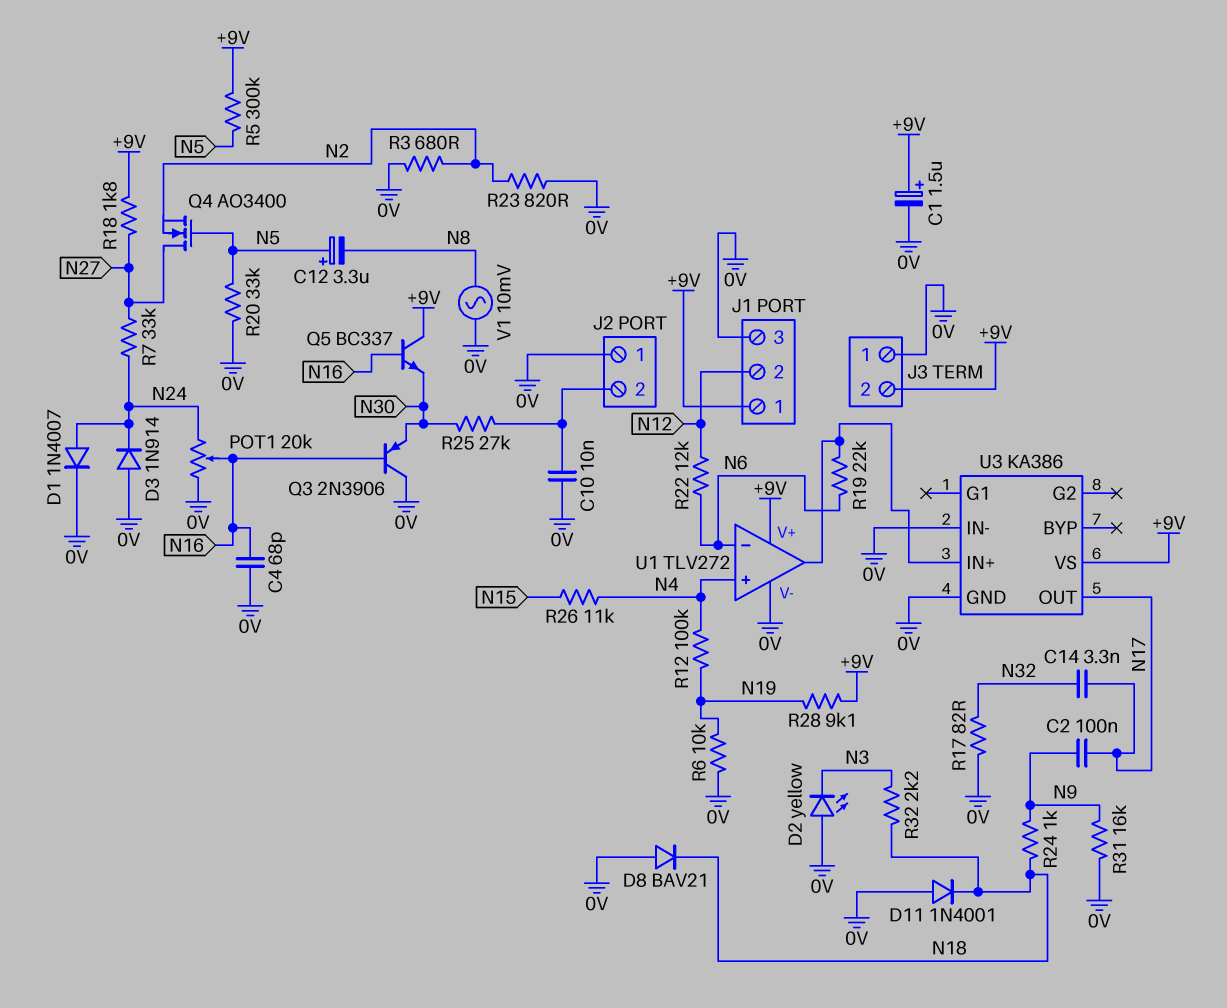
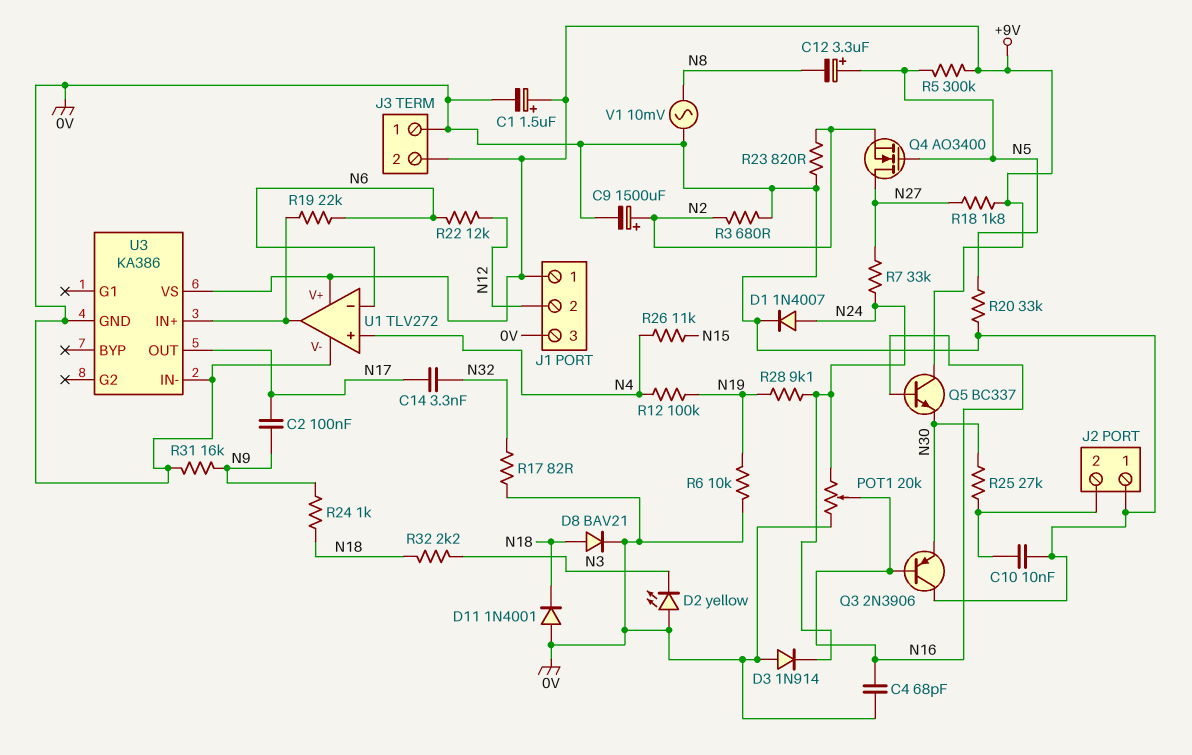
C9: none -> 1500uF (plus N2, minus 0V)
D8: diode BAV21 (A 0V, K N18) -> diode BAV21 (A N18, K 0V)
R28: 9.1k (+9V, N19) -> 9.1k (N19, N24)

